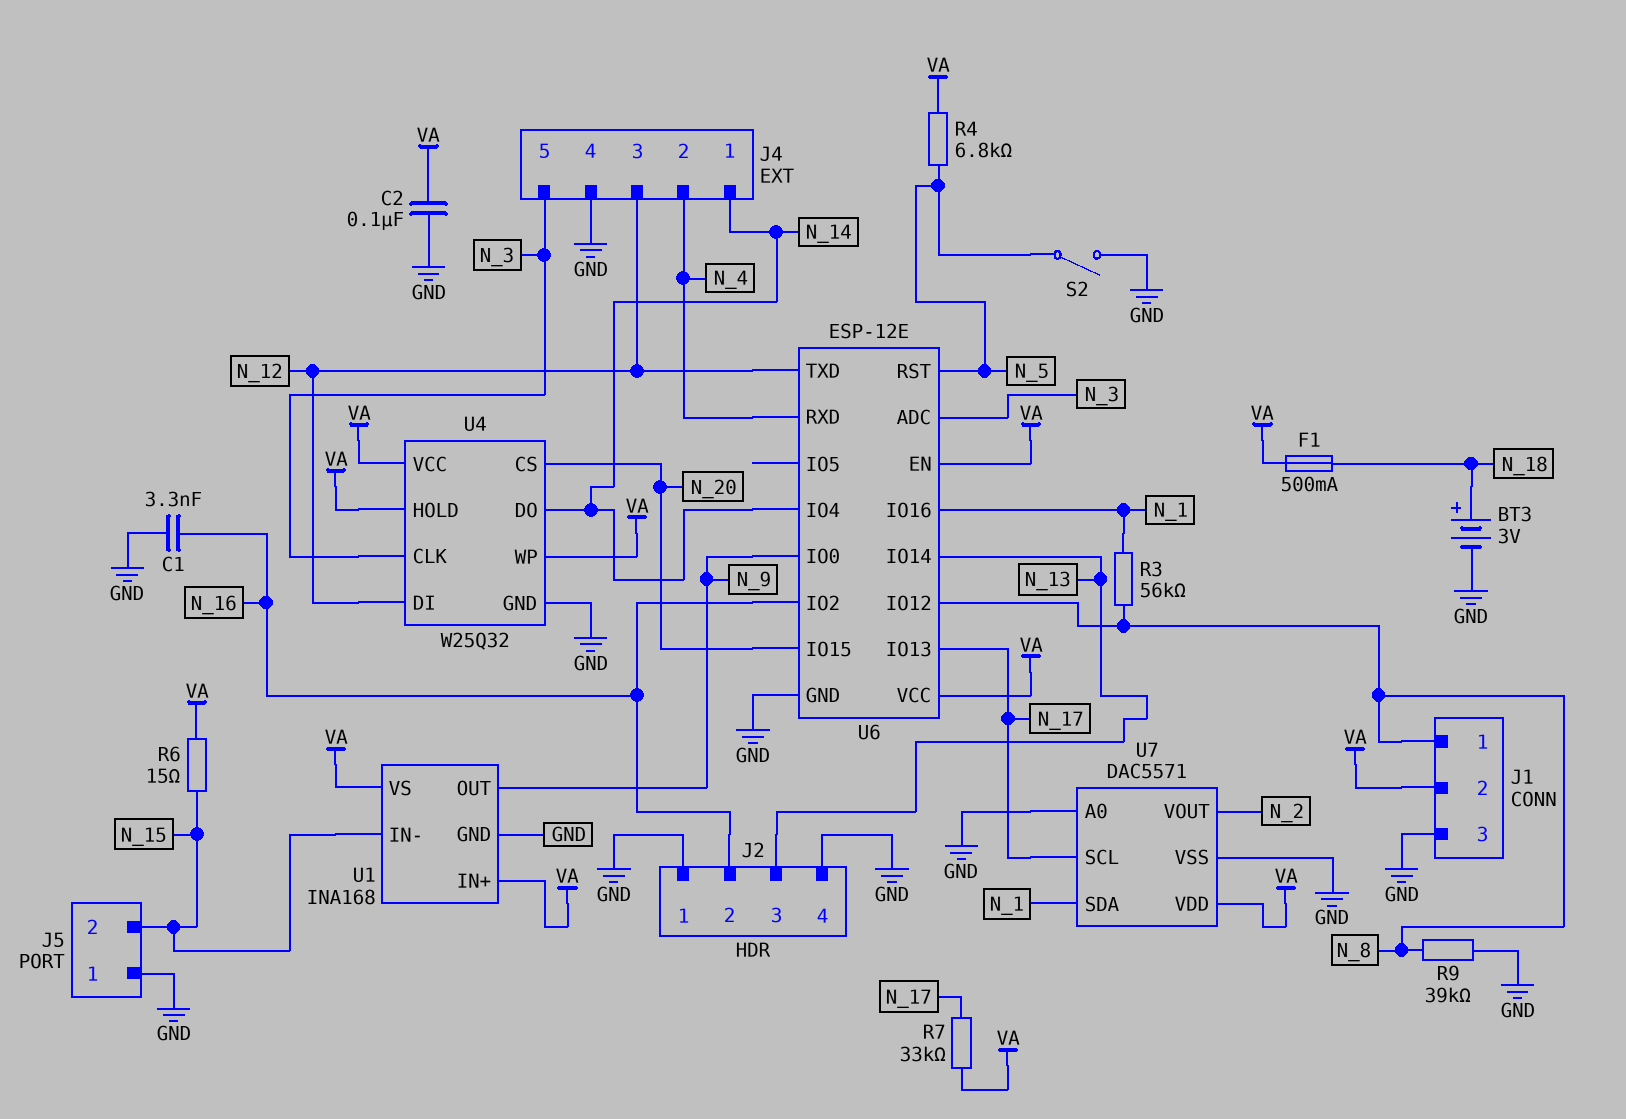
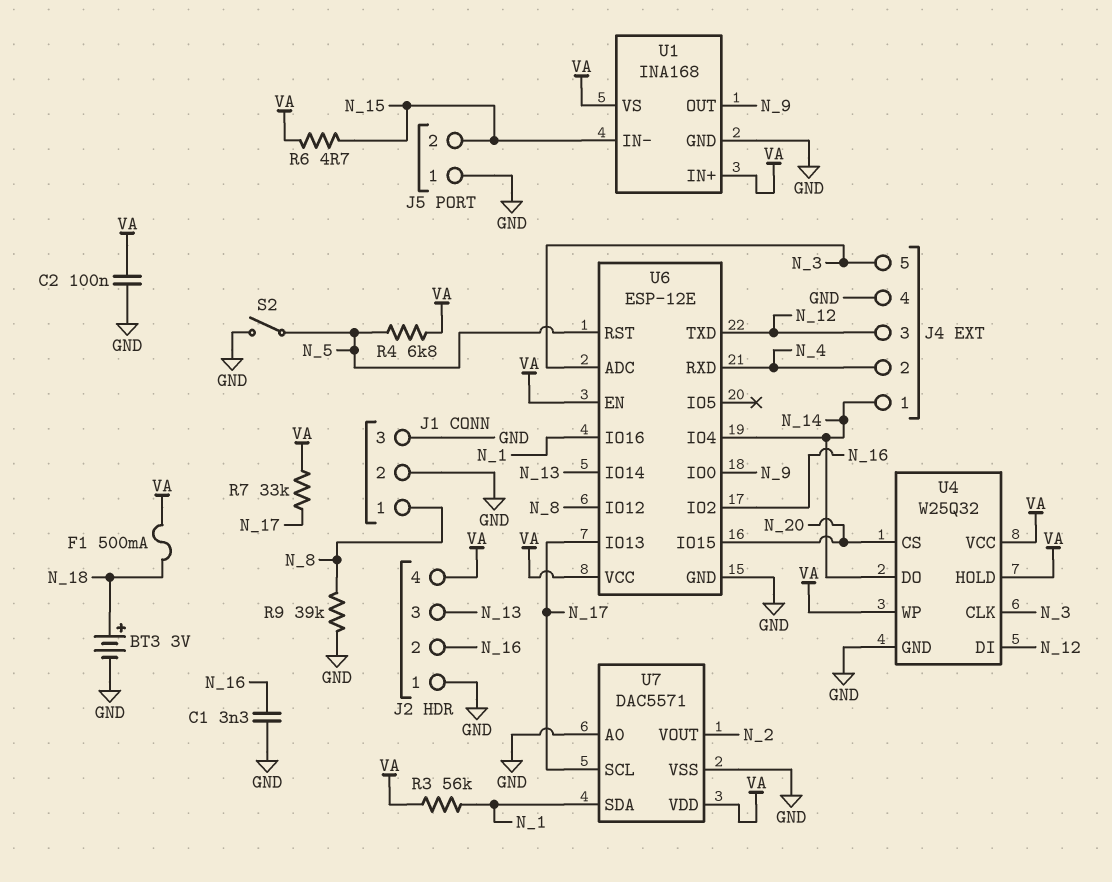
J1 pin 2: VA -> GND
J2 pin 4: GND -> VA
R3: 56k (N_1, N_8) -> 56k (N_1, VA)
R6: 15 (N_15, VA) -> 4.7 (N_15, VA)

